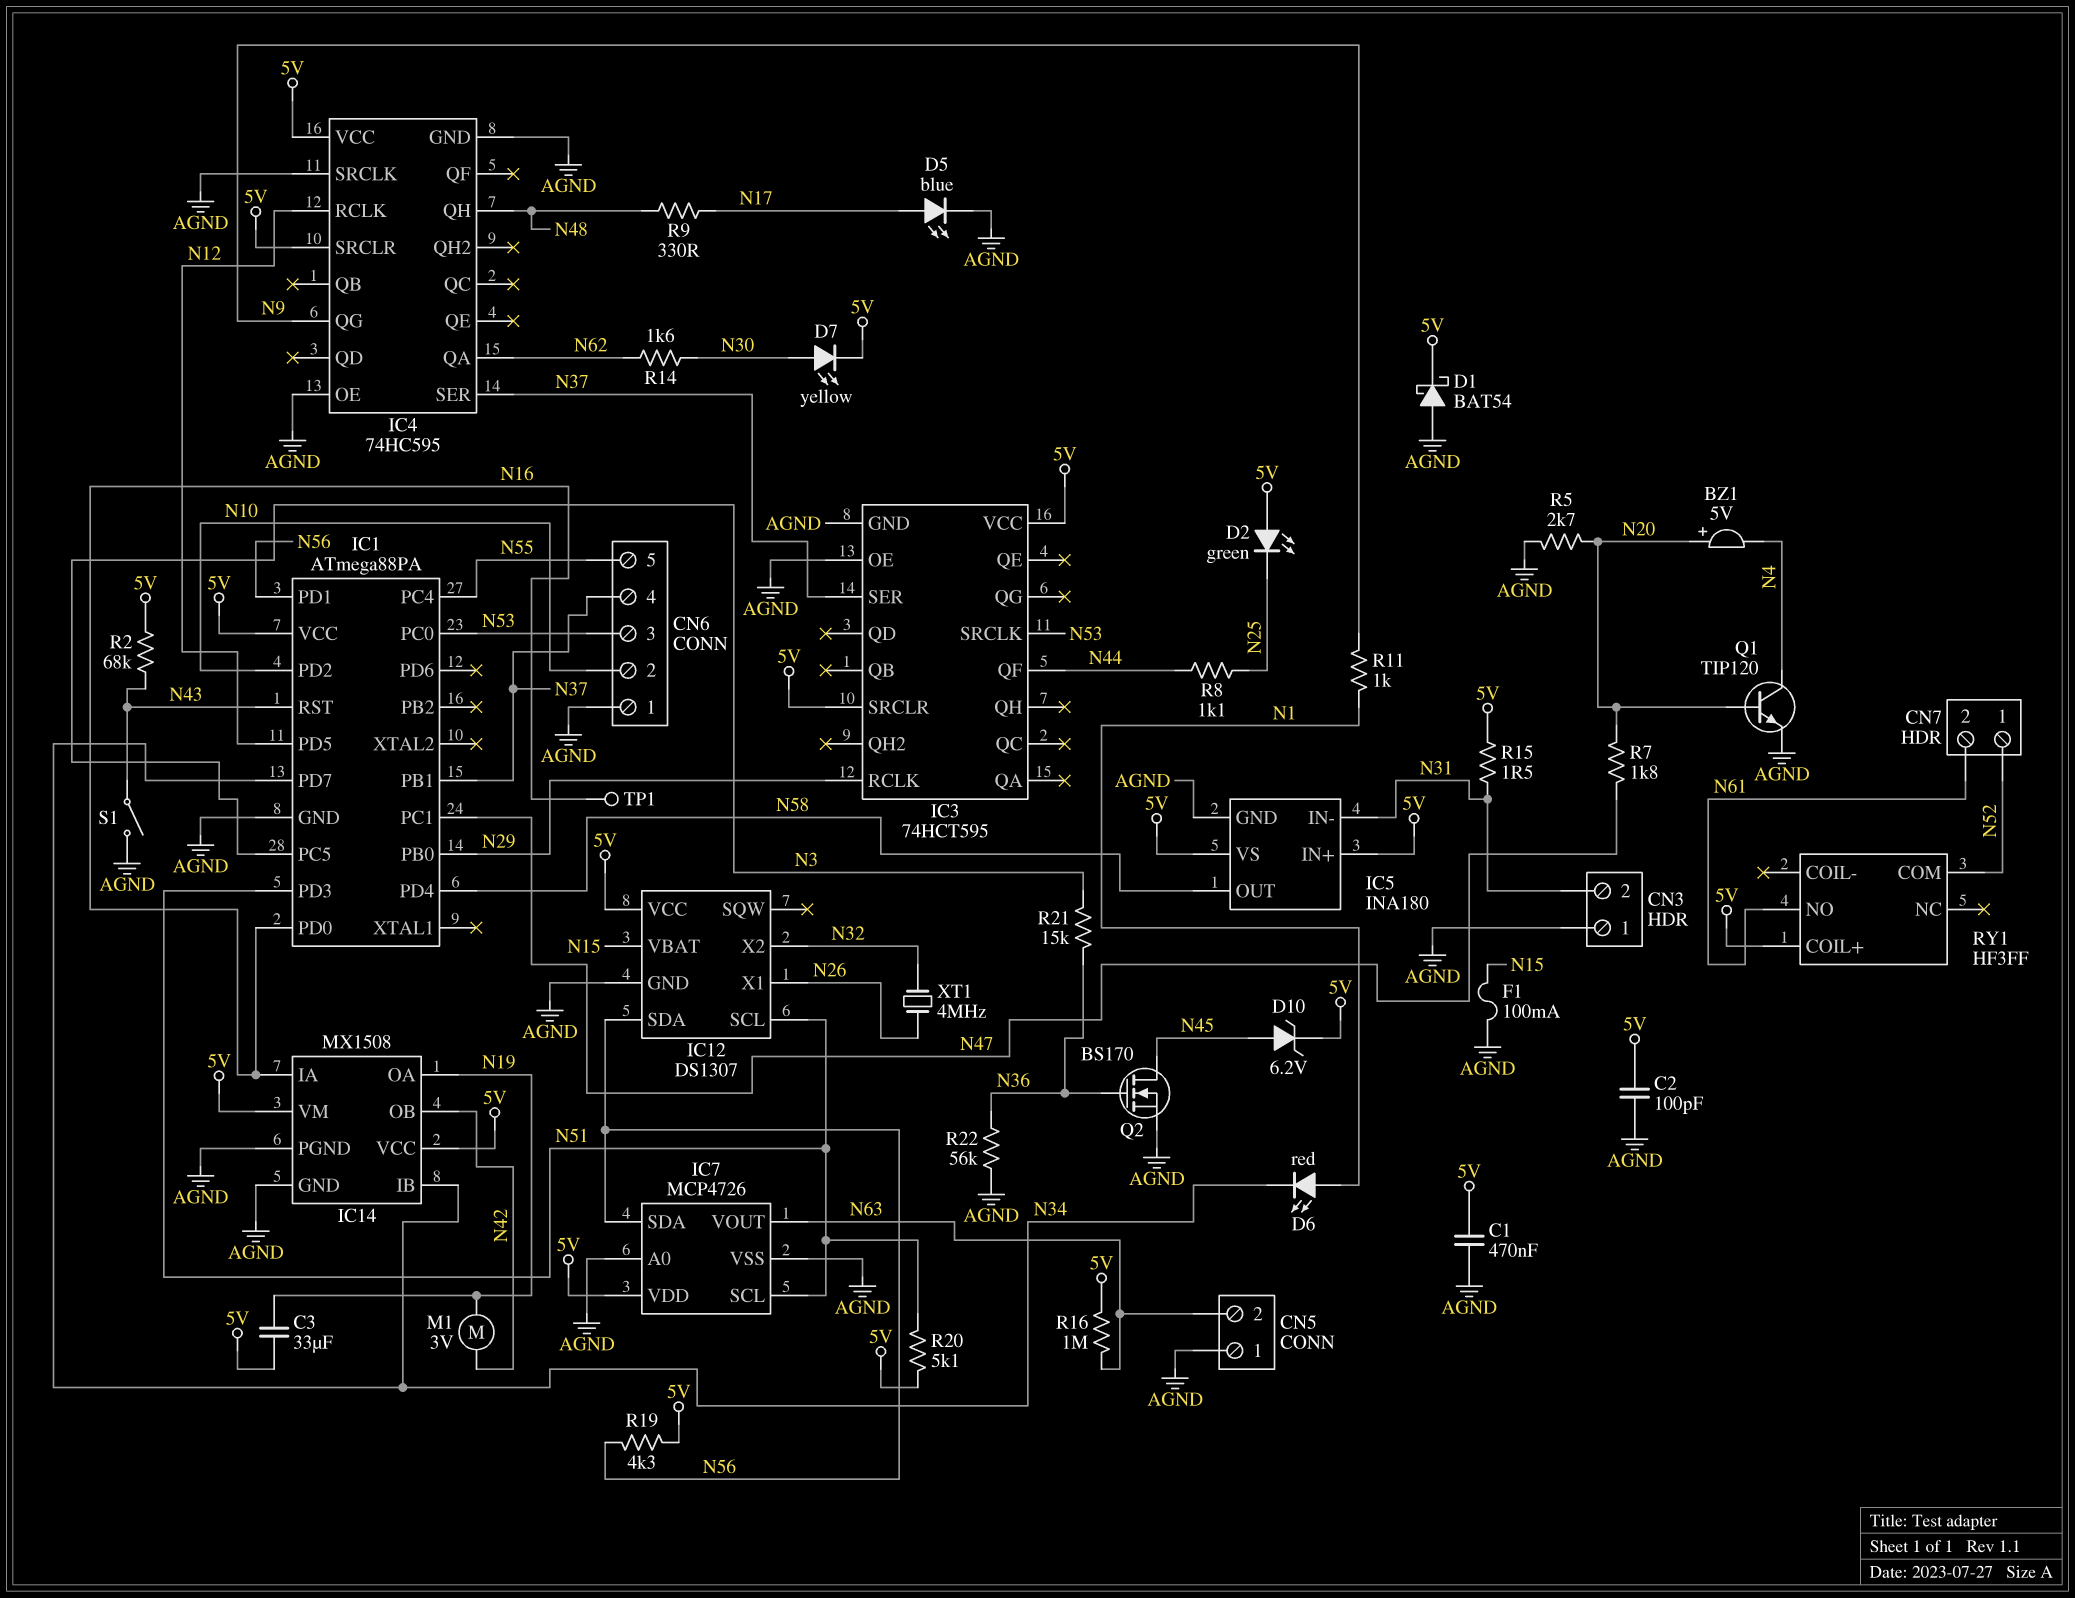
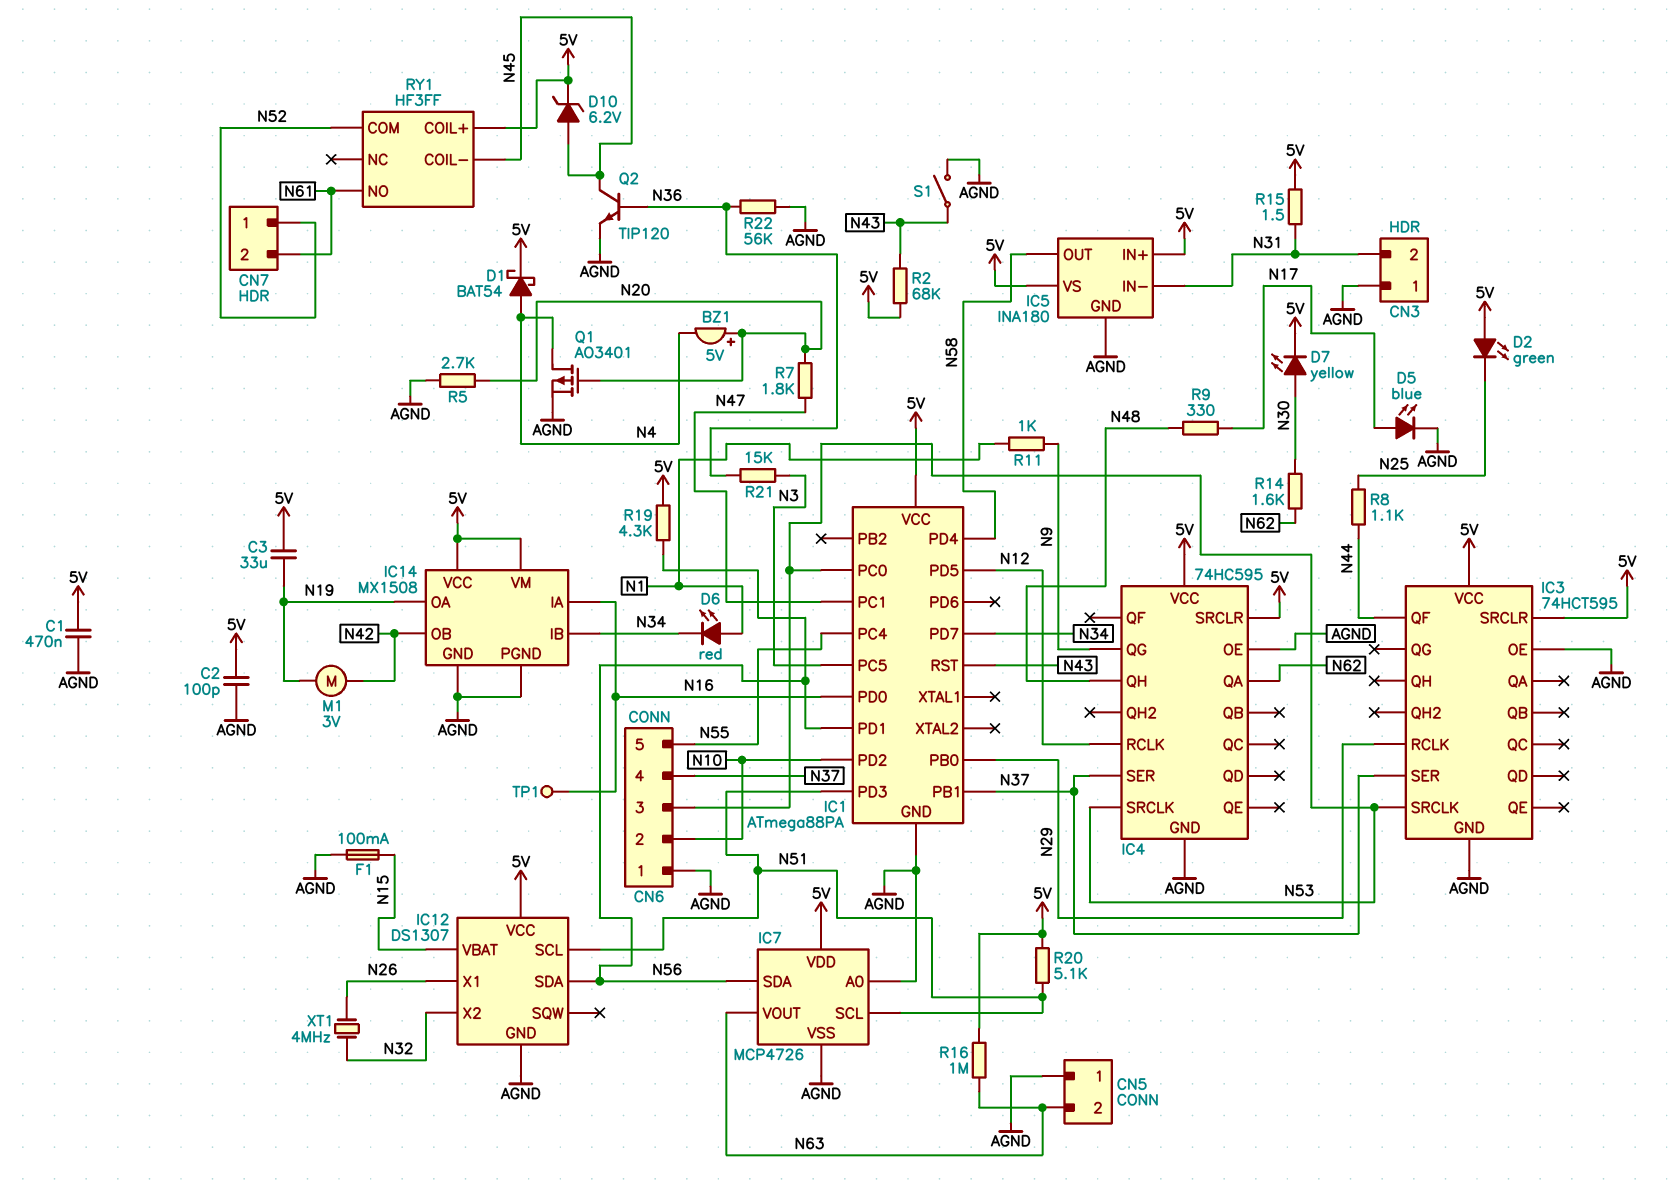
D1: schottky BAT54 (A AGND, K 5V) -> schottky BAT54 (A N4, K 5V)
IC4 pin SRCLK: AGND -> N53
Q1: NPN TIP120 (B N20, C N4, E AGND) -> PMOS AO3401 (G N20, D N4, S AGND)
Q2: NMOS BS170 (G N36, D N45, S AGND) -> NPN TIP120 (B N36, C N45, E AGND)
RY1 pin COIL-: none -> N45

